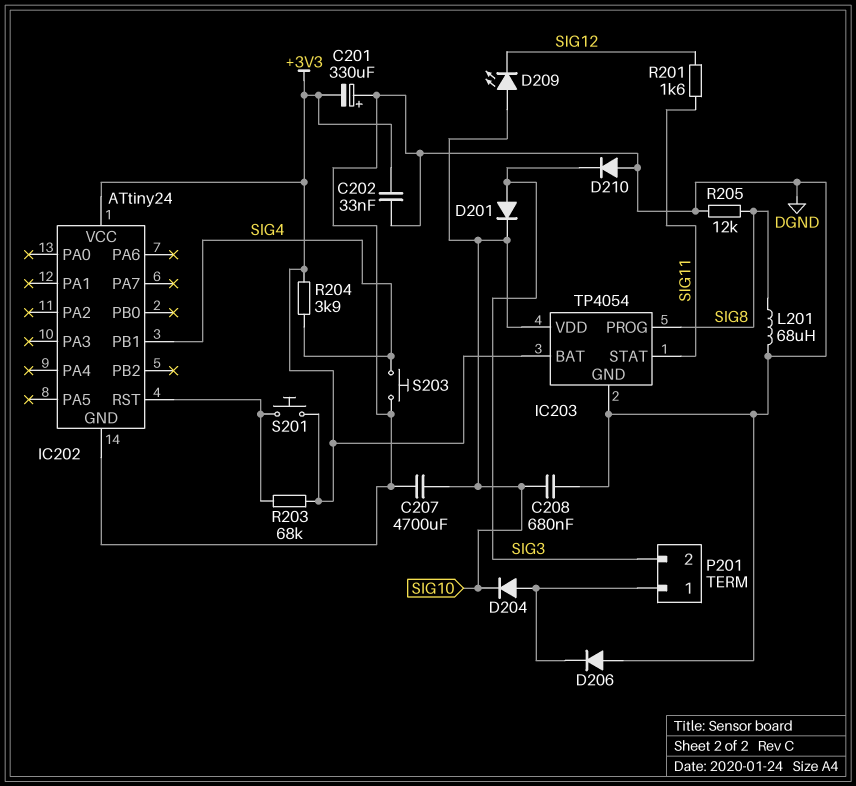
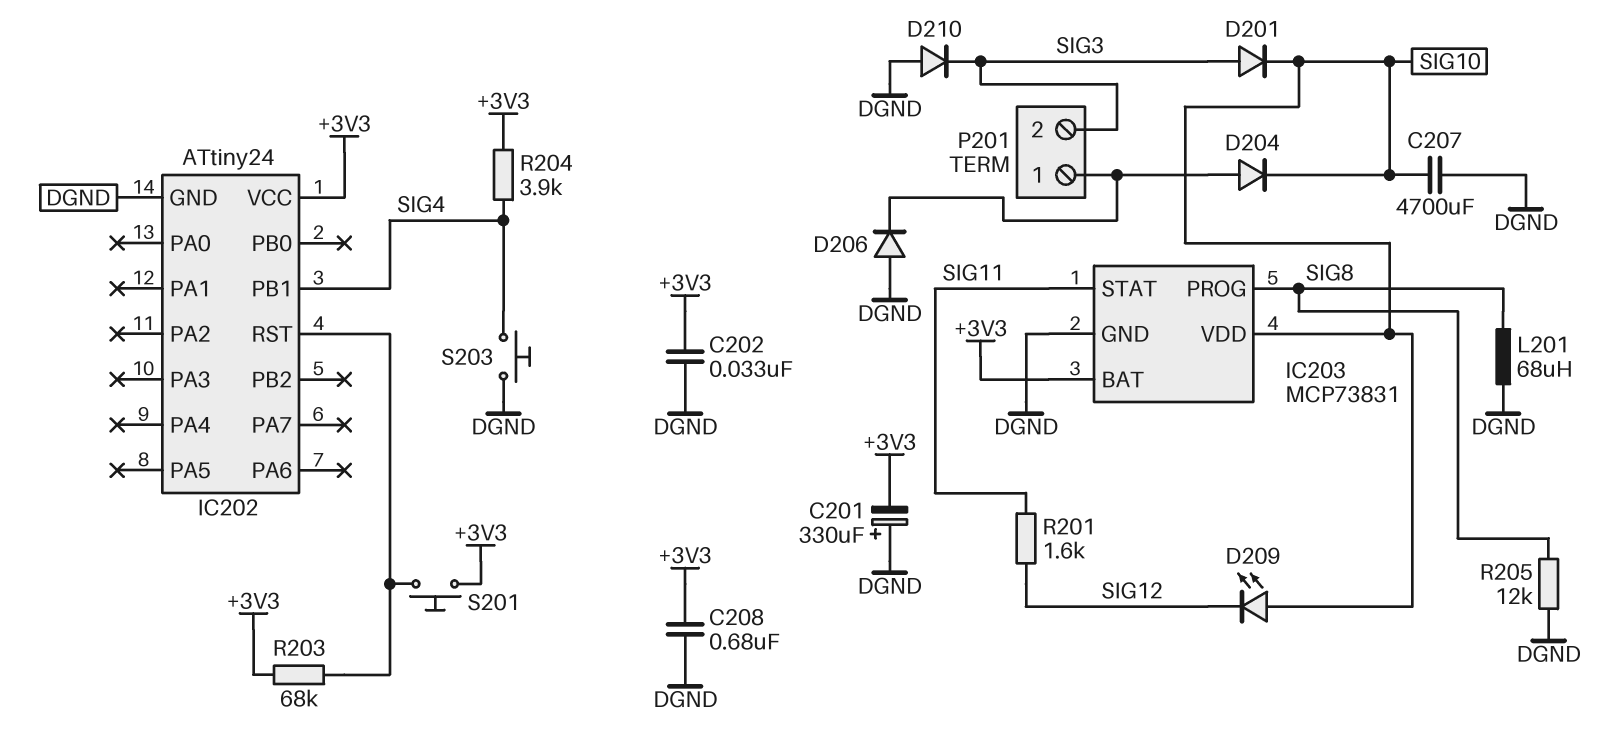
C208: 680nF (DGND, SIG10) -> 680nF (+3V3, DGND)
IC203: TP4054 -> MCP73831

